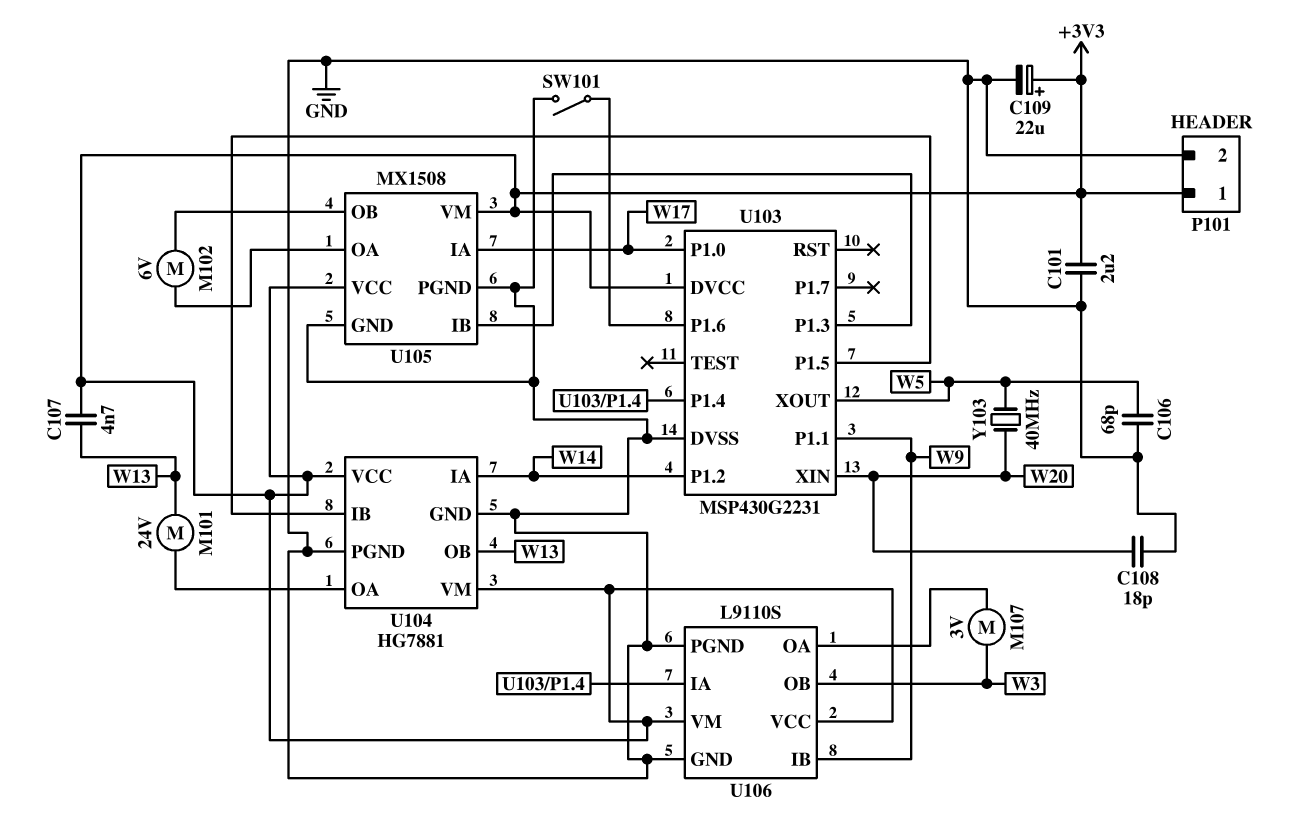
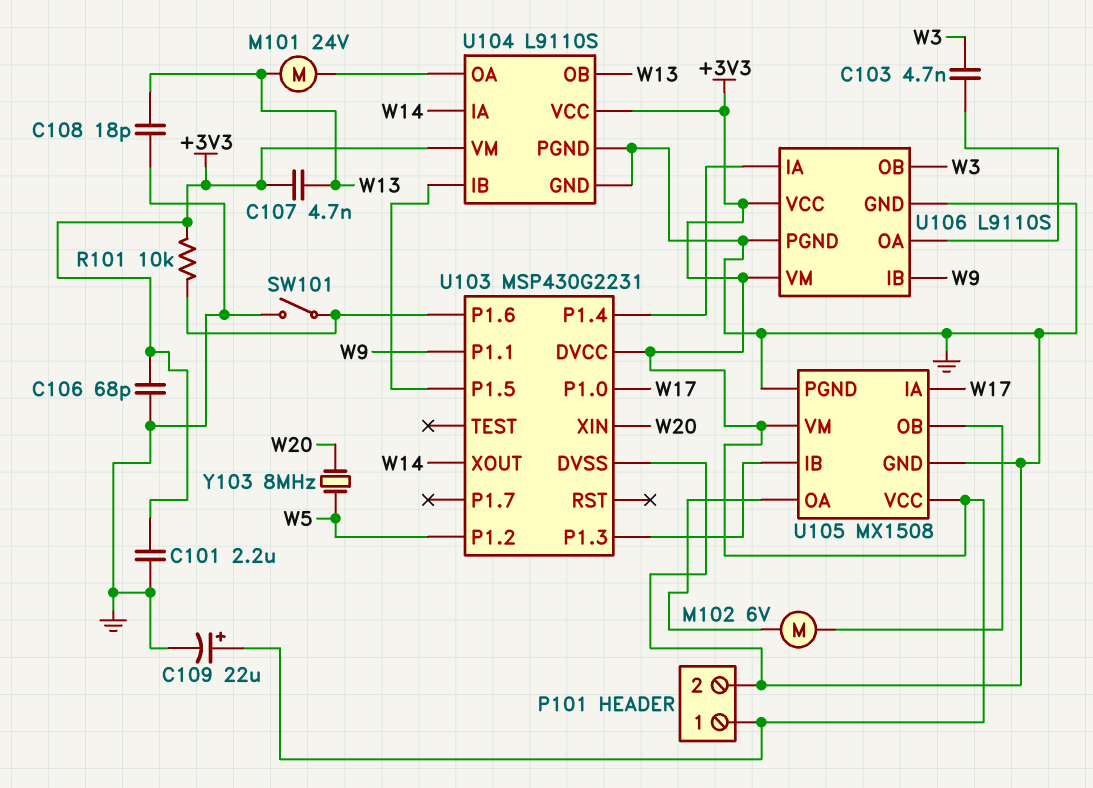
C103: none -> 4.7nF (U106/OA, W3)
C106: 68pF (GND, W5) -> 68pF (+3V3, GND)
C108: 18pF (GND, W20) -> 18pF (GND, W13)
M107: motor 3V (U106/OA, W3) -> none
R101: none -> 10k (+3V3, U103/P1.6)
U103 pin P1.2: W14 -> W5
U103 pin XOUT: W5 -> W14
U104: HG7881 -> L9110S
Y103: 40MHz (W5, W20) -> 8MHz (W5, W20)

